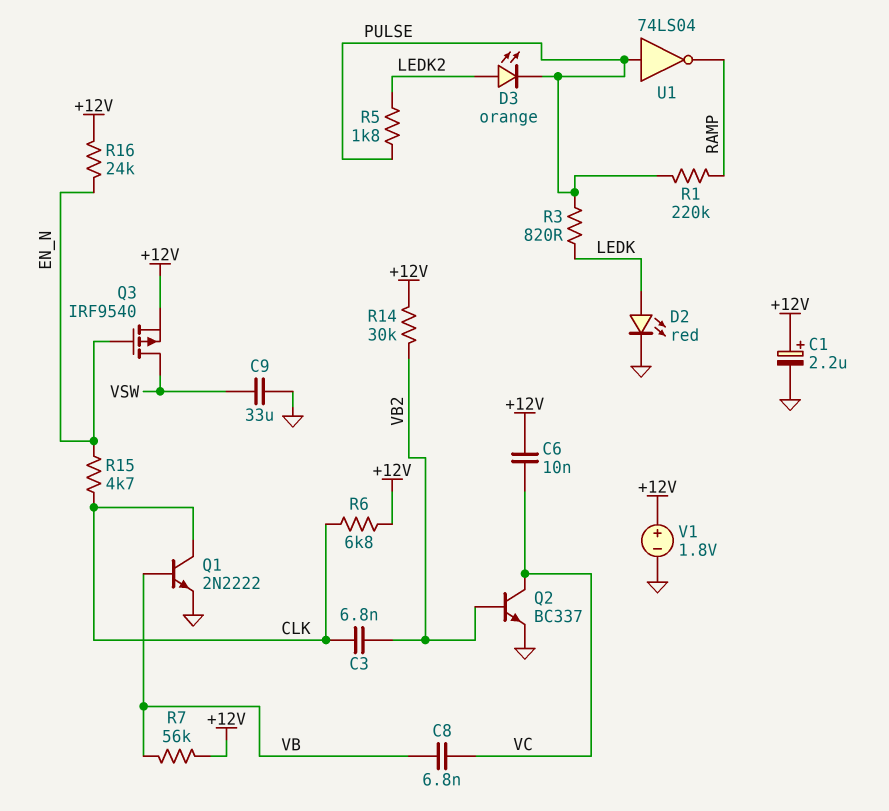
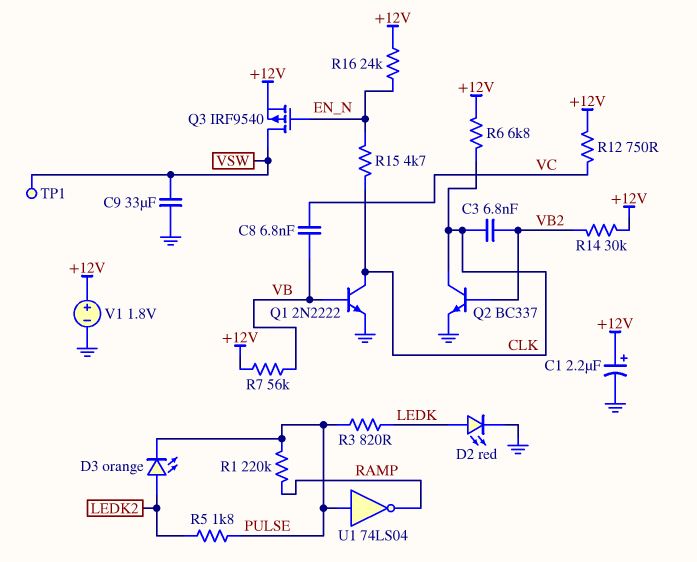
C6: 10nF (+12V, VC) -> none
Q2: NPN BC337 (B VB2, C VC, E GND) -> NPN BC337 (B VB2, C CLK, E GND)
R12: none -> 750 (+12V, VC)
TP1: none -> test point (VSW)

